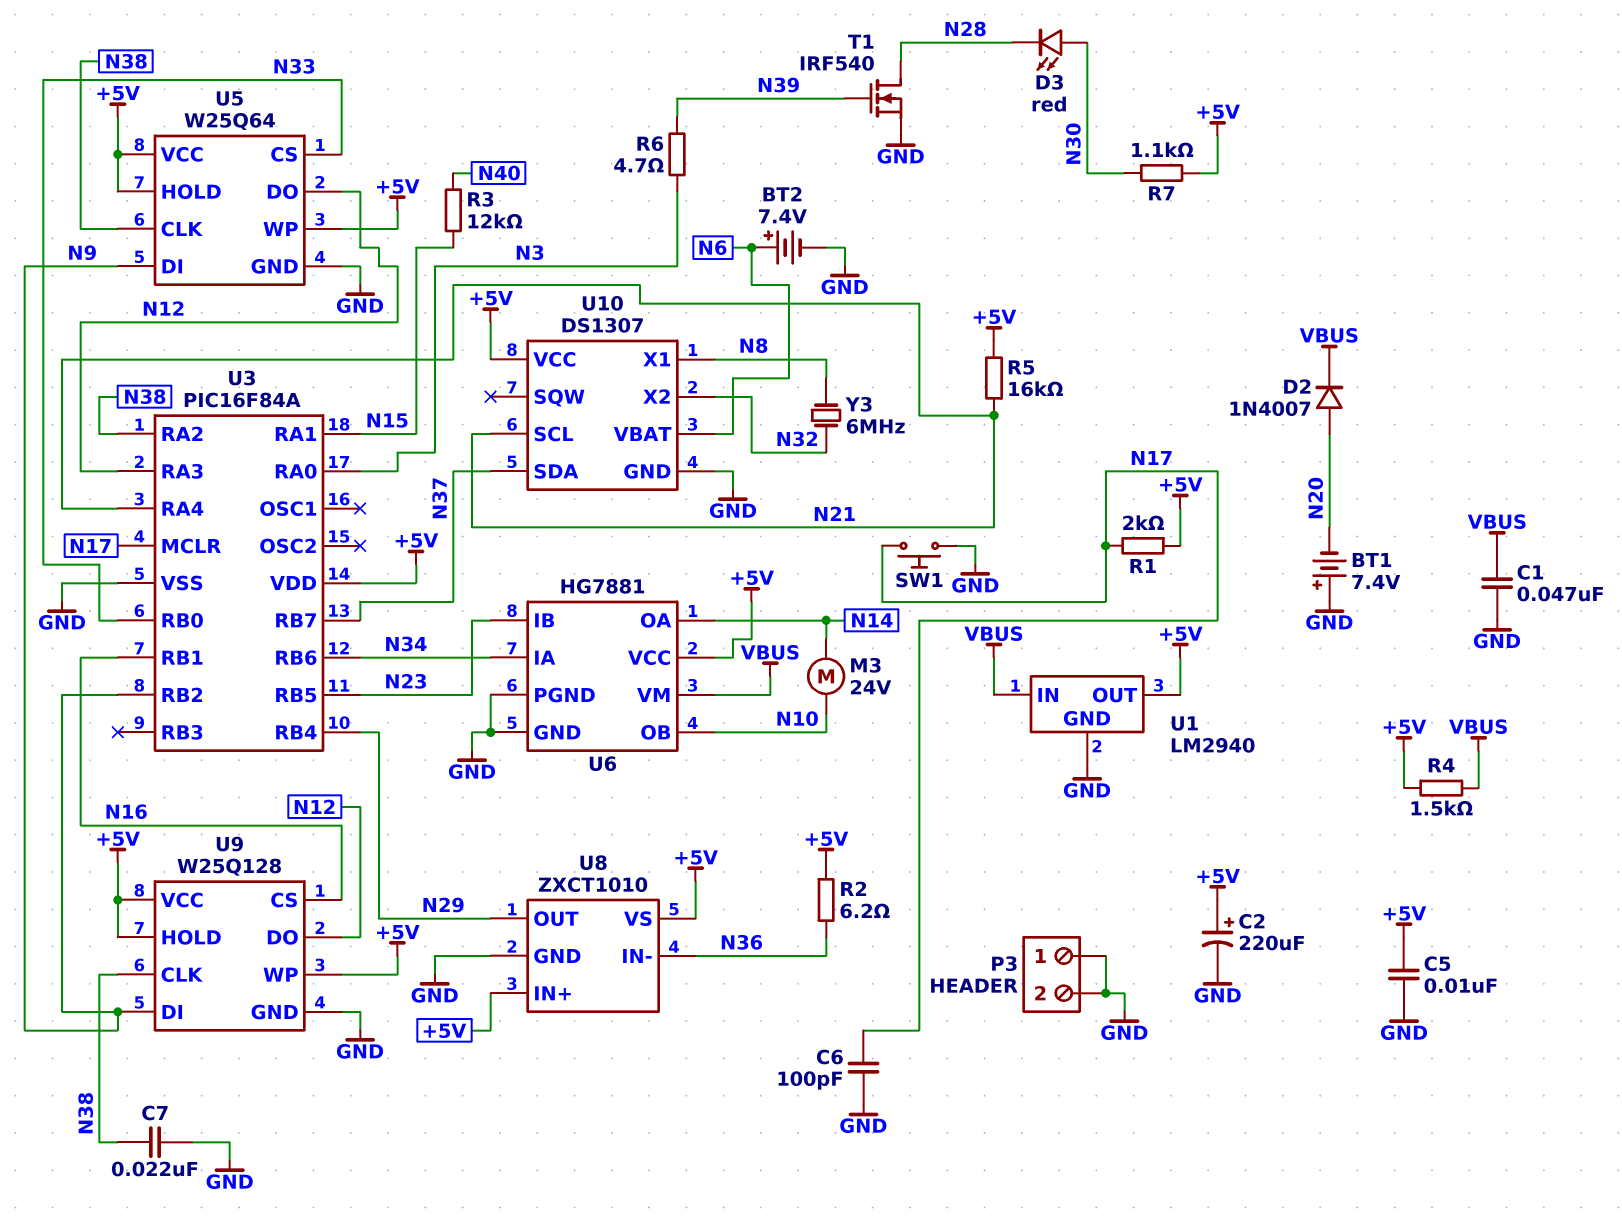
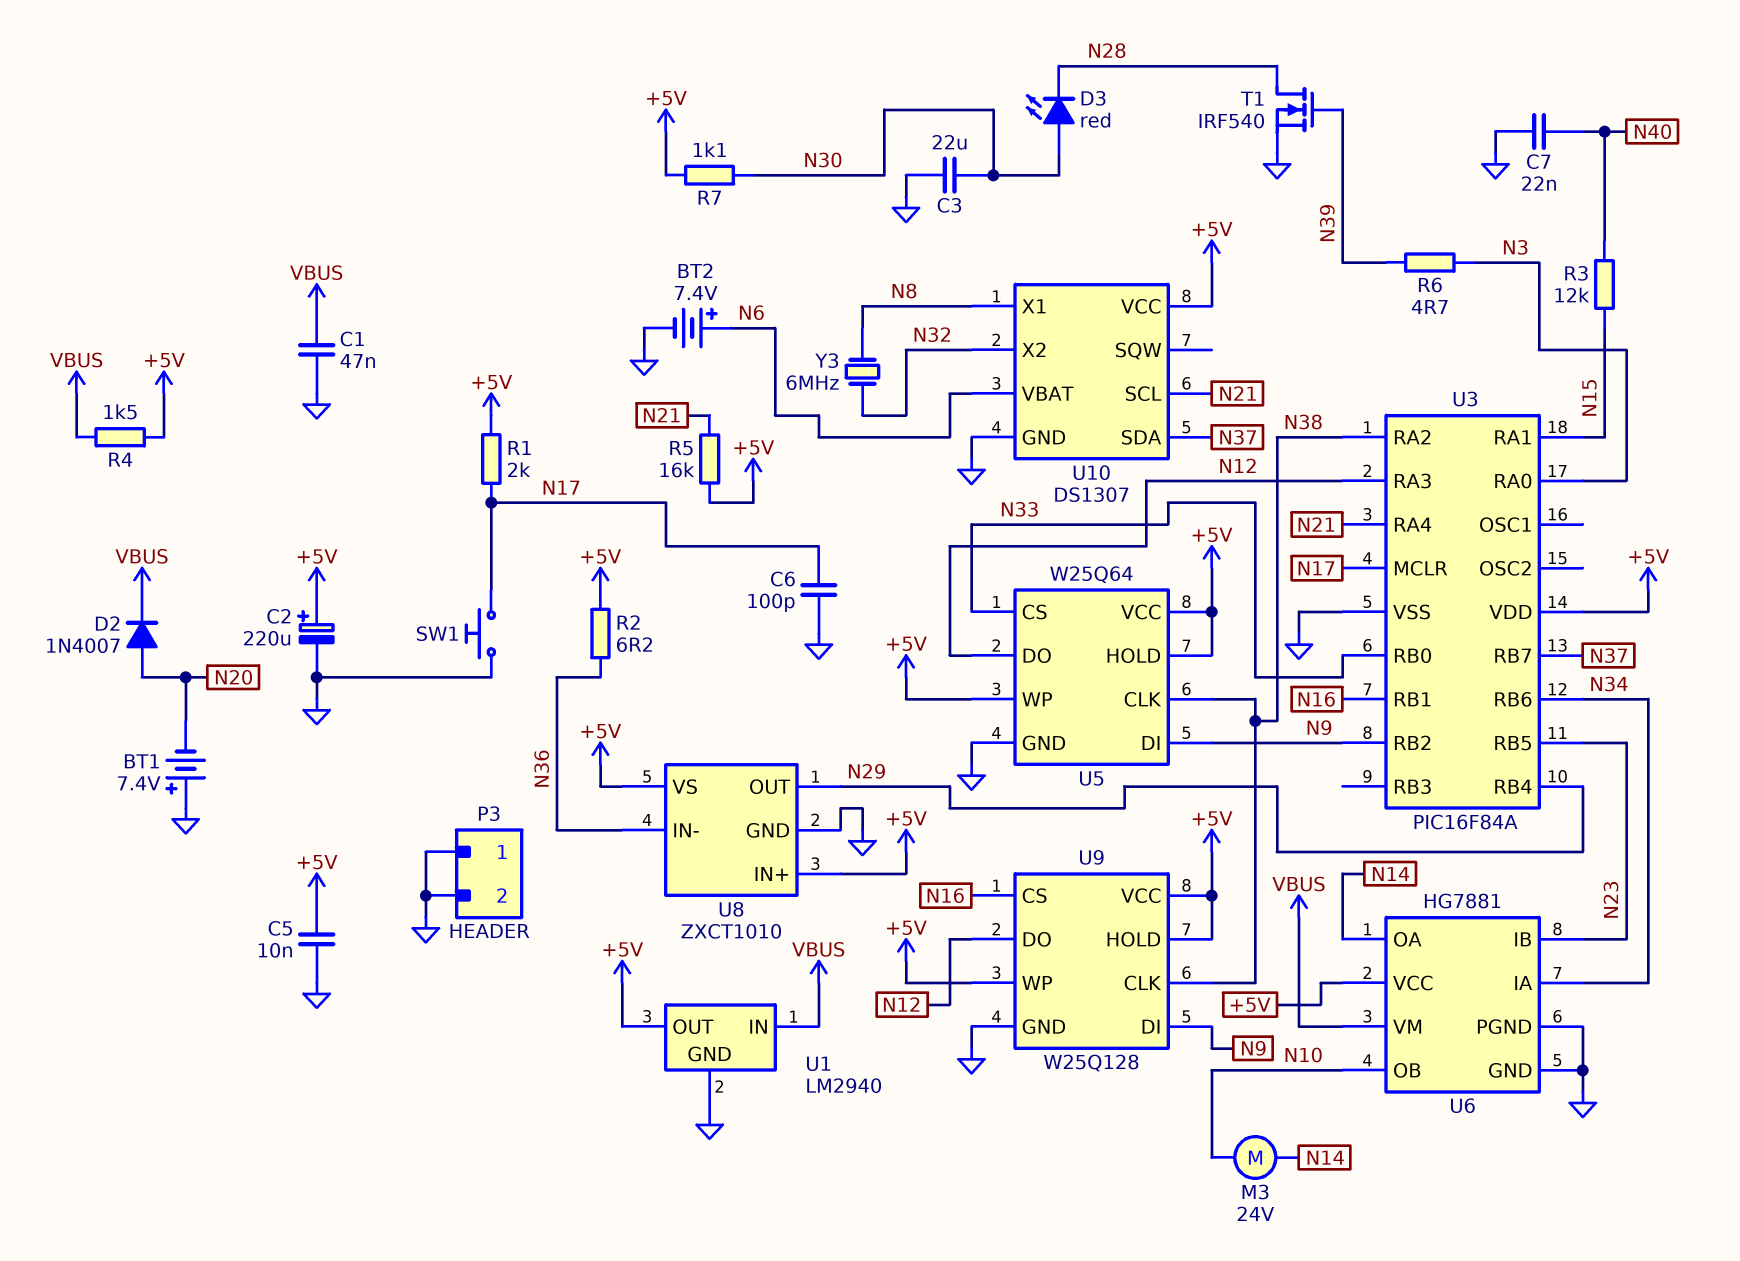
C3: none -> 22uF (GND, N30)
C7: 22nF (GND, N38) -> 22nF (GND, N40)

